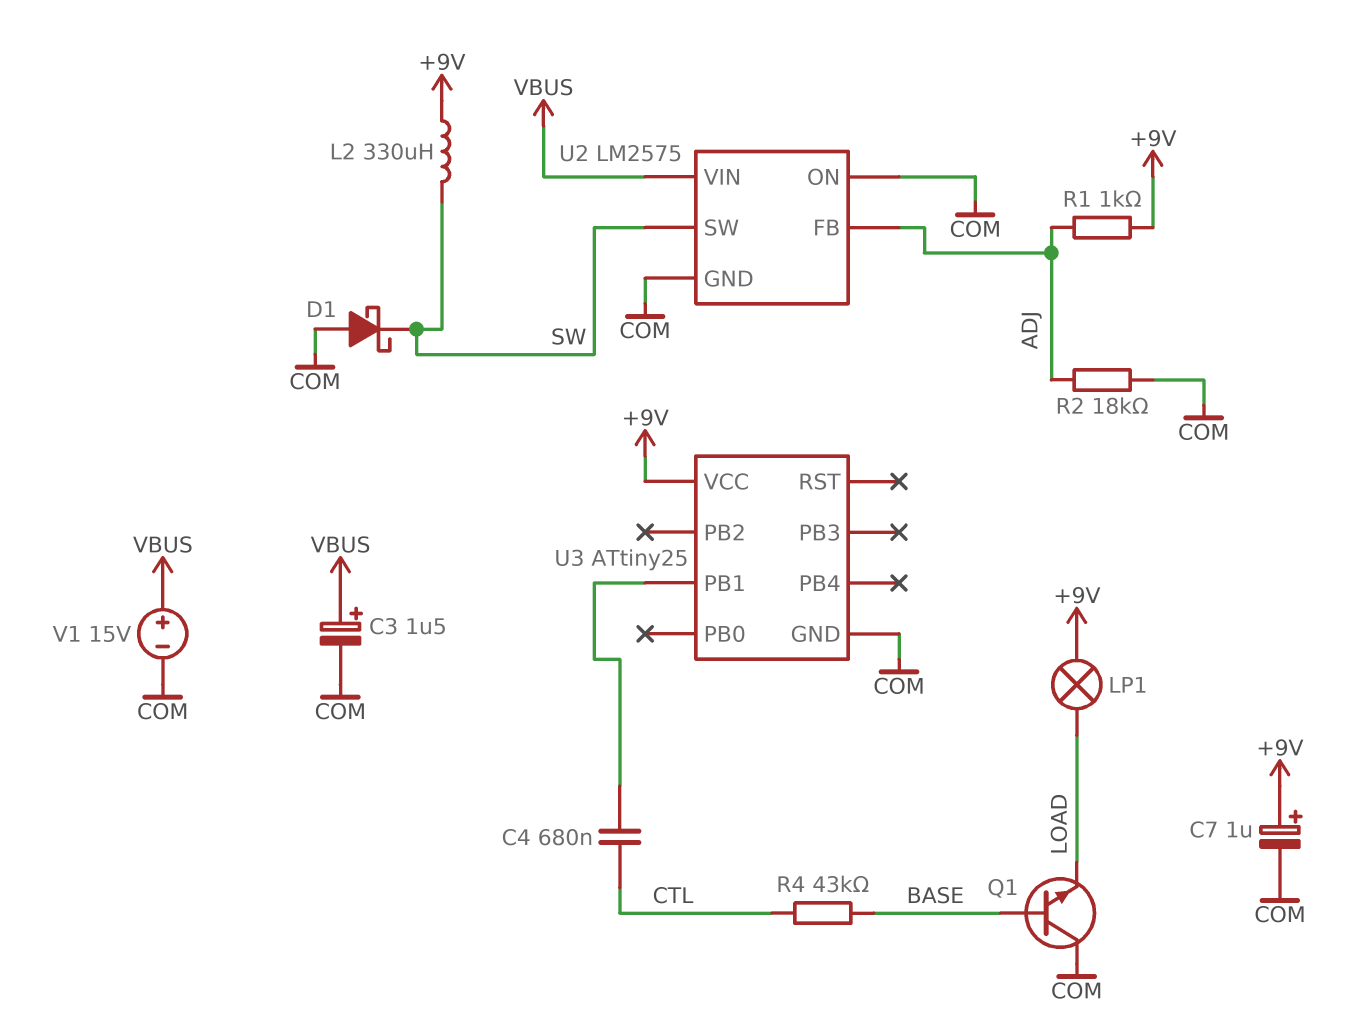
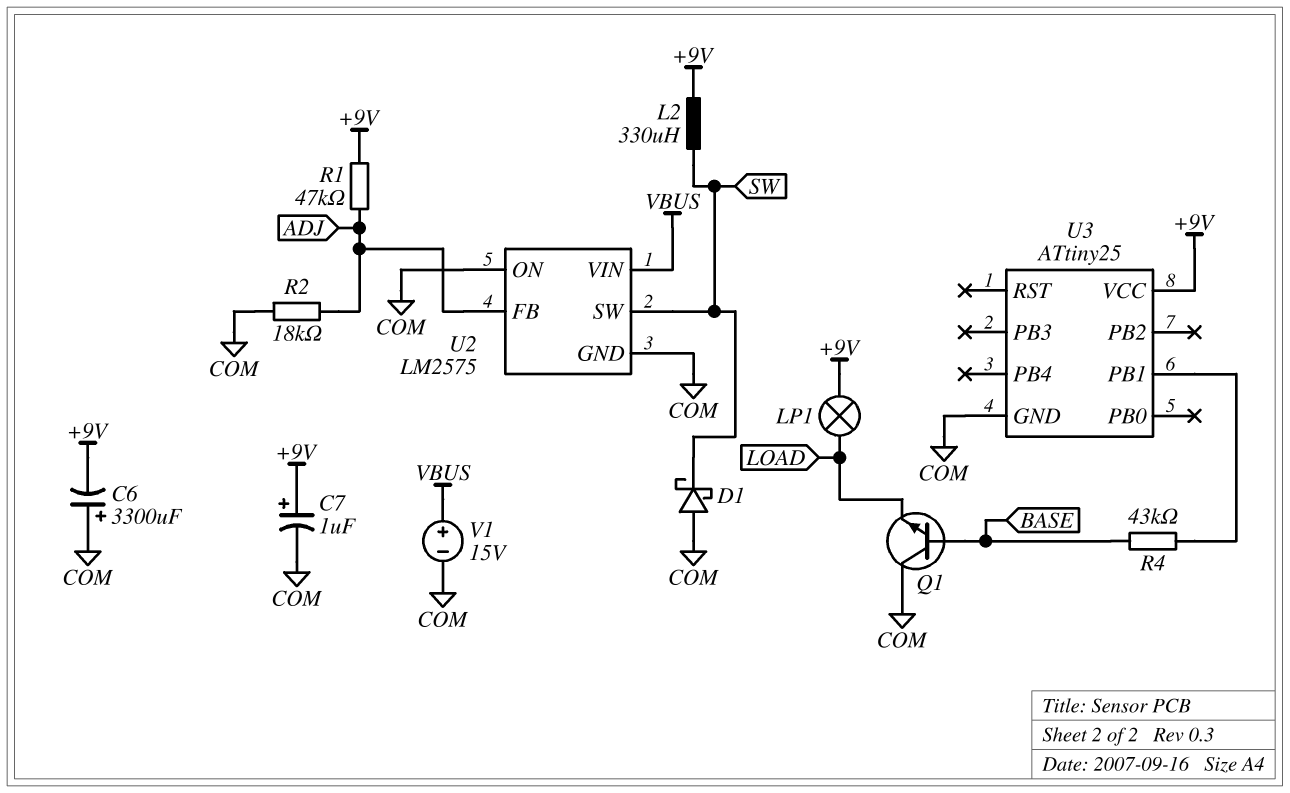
C3: 1.5uF (plus VBUS, minus COM) -> none
C4: 680nF (CTL, U3/PB1) -> none
C6: none -> 3300uF (plus COM, minus +9V)
R1: 1k (+9V, ADJ) -> 47k (+9V, ADJ)
R4: 43k (BASE, CTL) -> 43k (BASE, U3/PB1)

